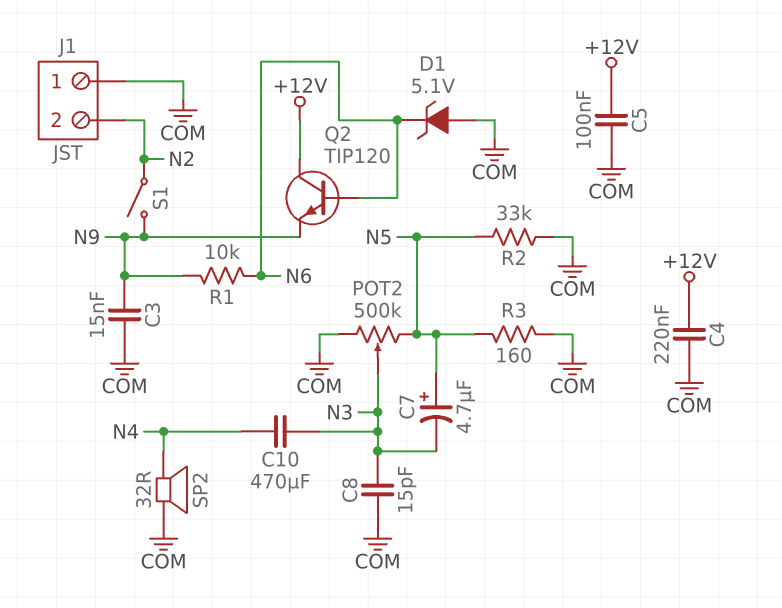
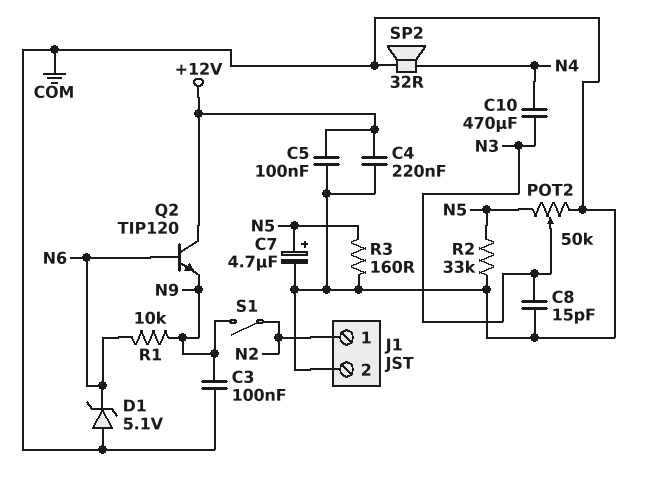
C3: 15nF (COM, N9) -> 100nF (COM, N9)
C7: 4.7uF (plus N5, minus N3) -> 4.7uF (plus N5, minus COM)
J1 pin 1: COM -> N2
J1 pin 2: N2 -> COM
POT2: 500k (COM, N5, wiper N3) -> 50k (COM, N5, wiper N3)

